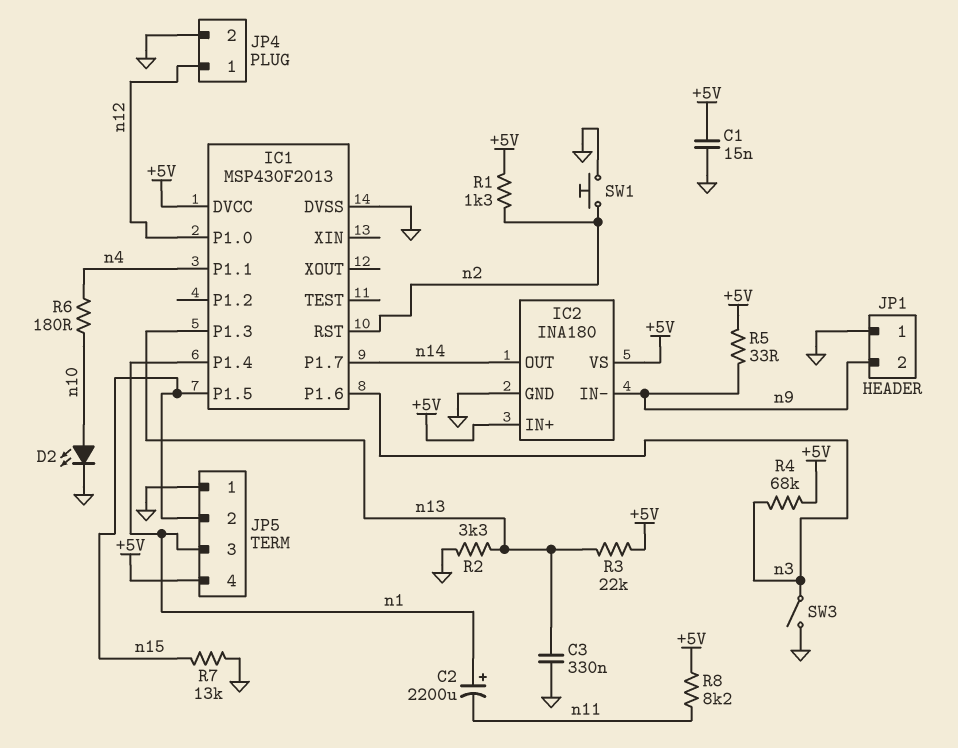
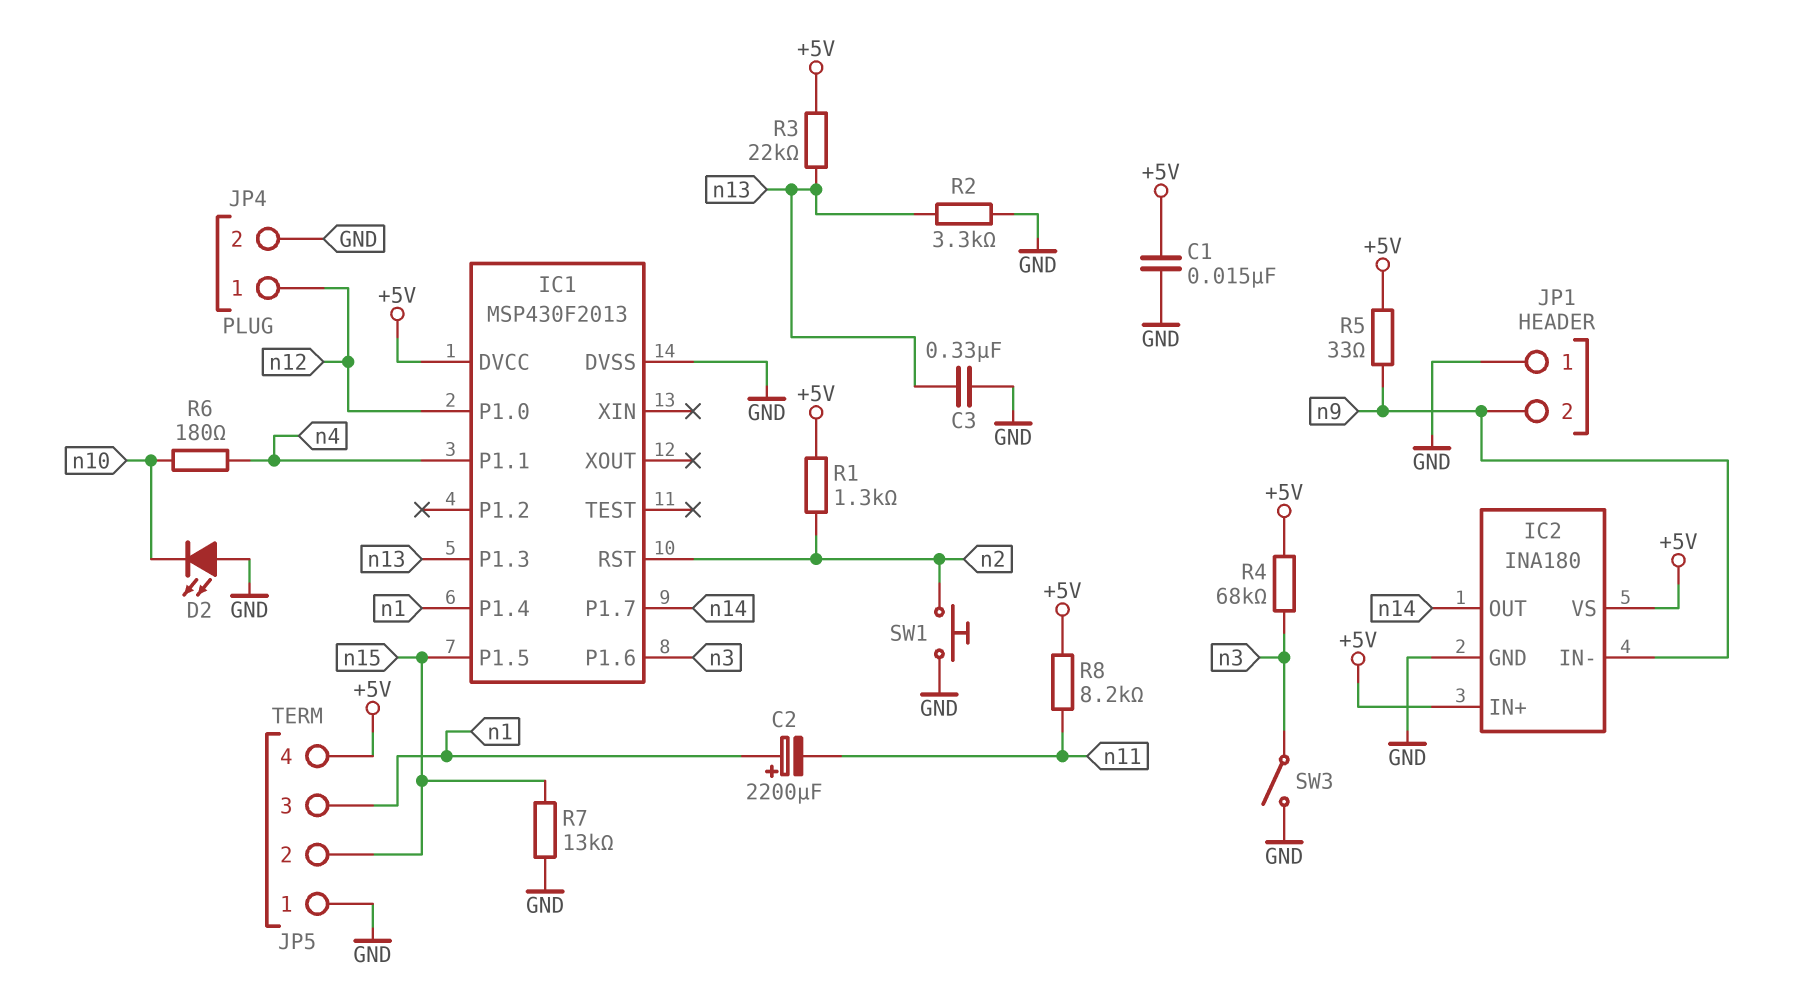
D2: LED (A n10, K GND) -> LED (A GND, K n10)

